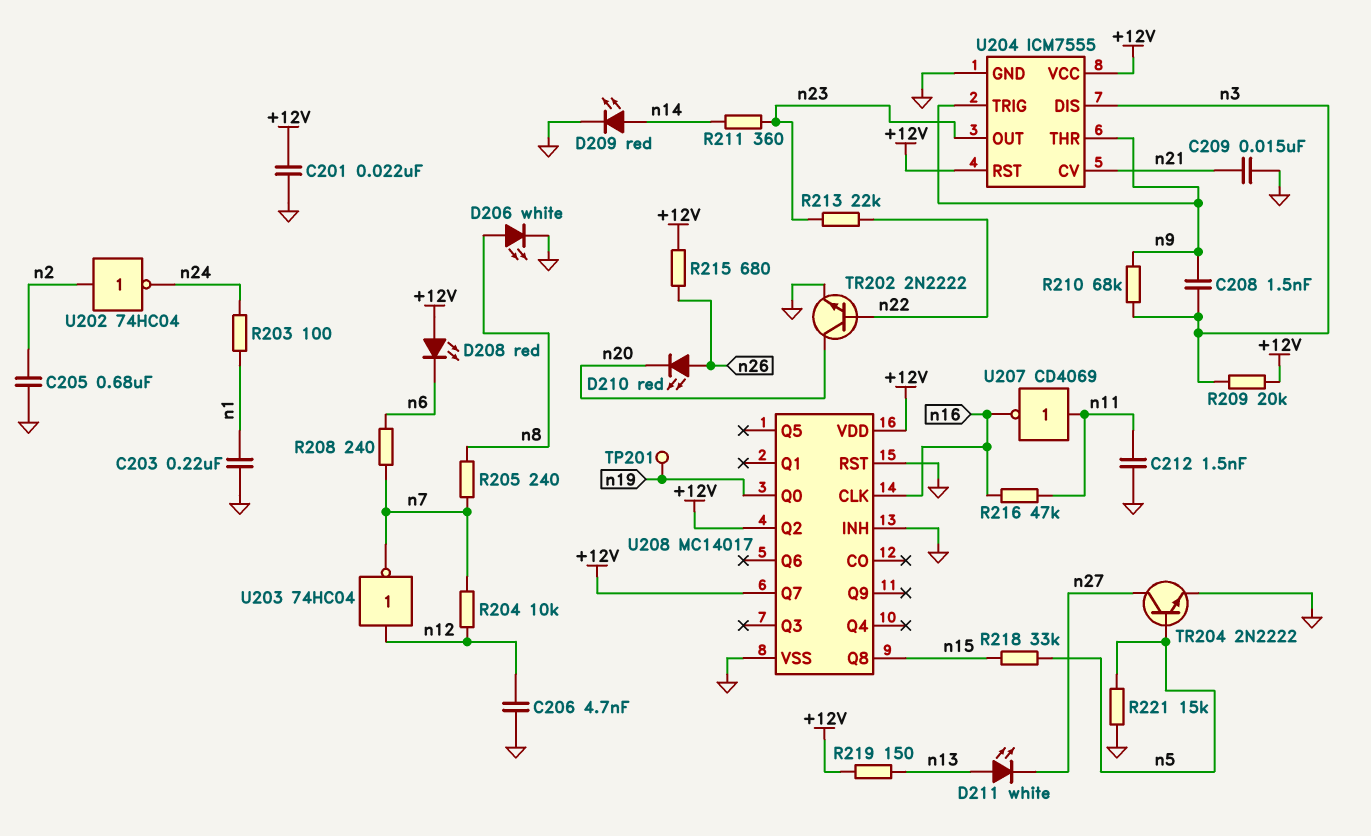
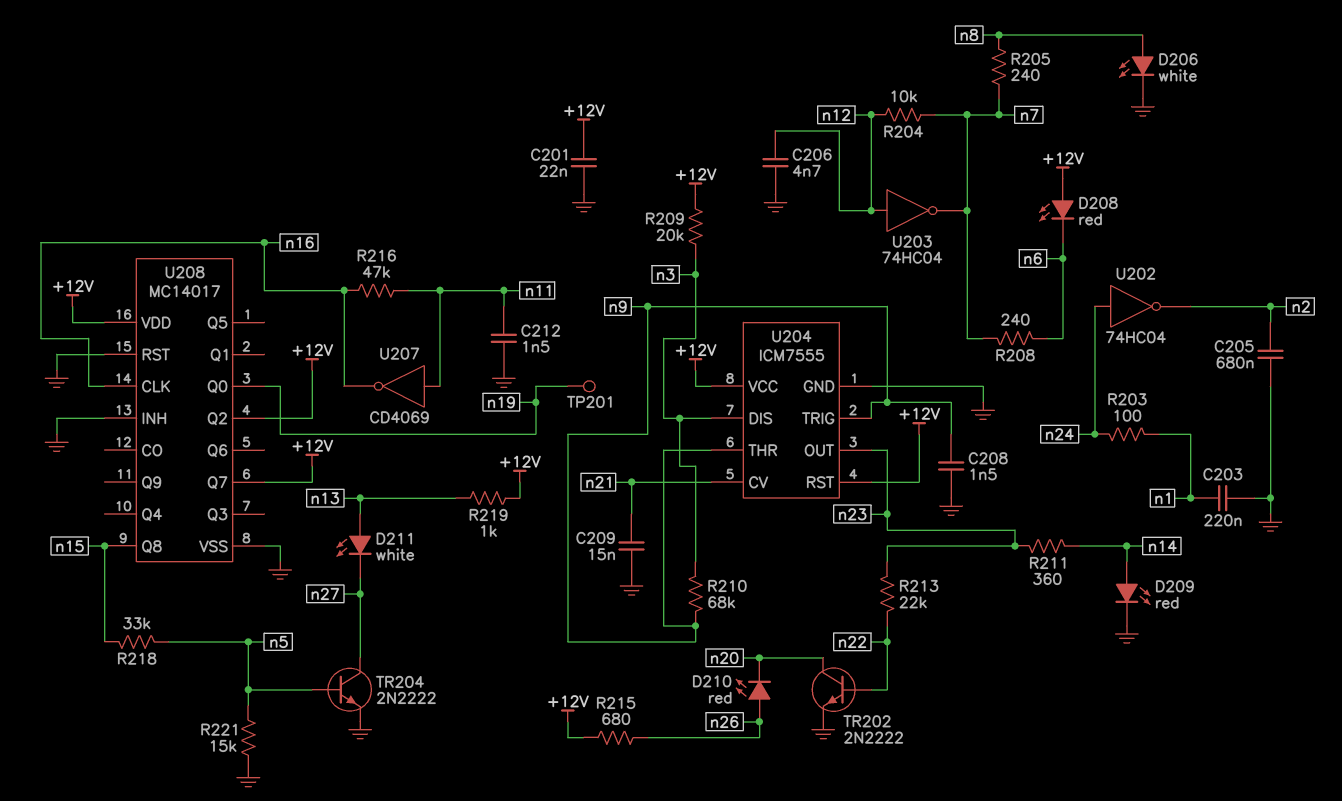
C208: 1.5nF (n3, n9) -> 1.5nF (GND, n9)
R219: 150 (+12V, n13) -> 1k (+12V, n13)
U202: NOT 74HC04 (in n2, out n24) -> NOT 74HC04 (in n24, out n2)

